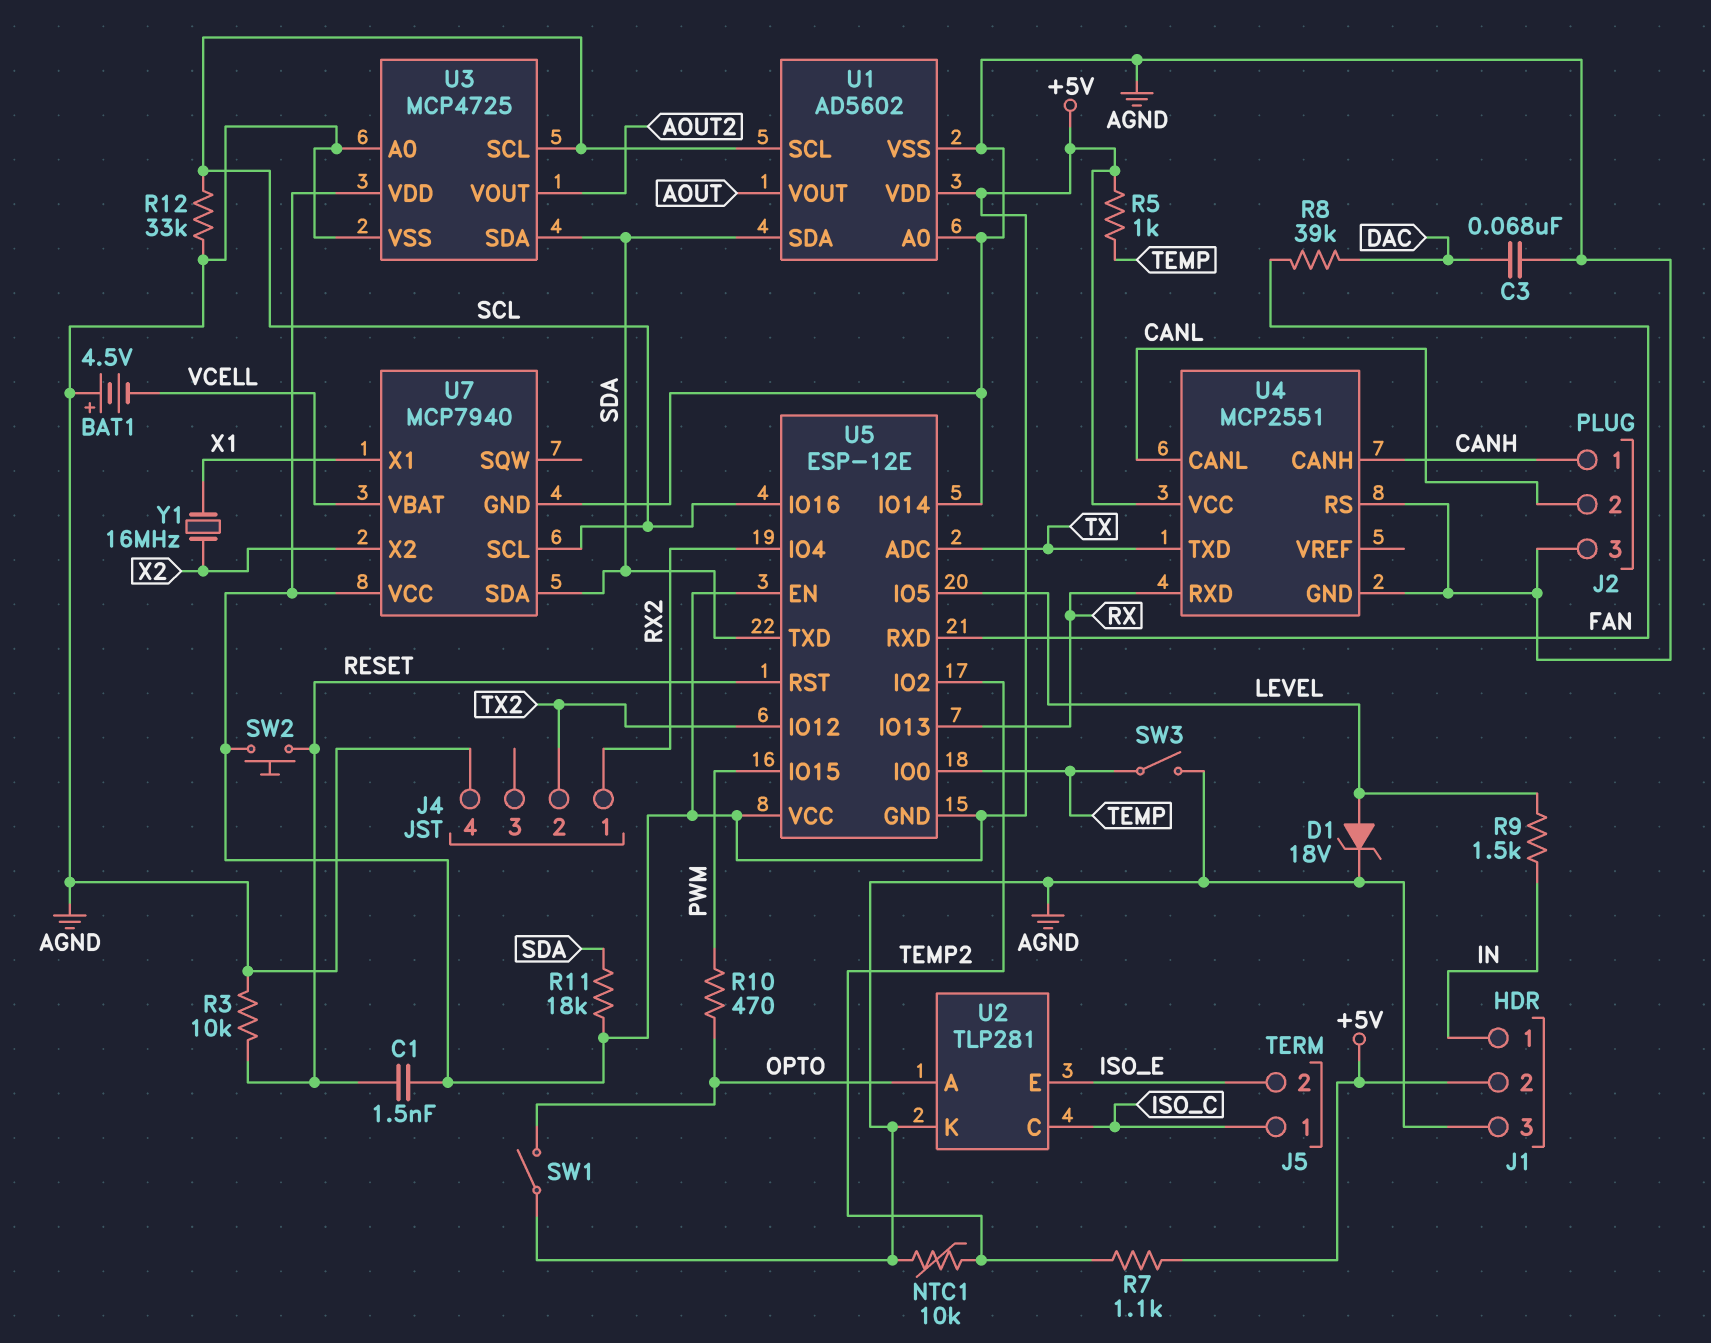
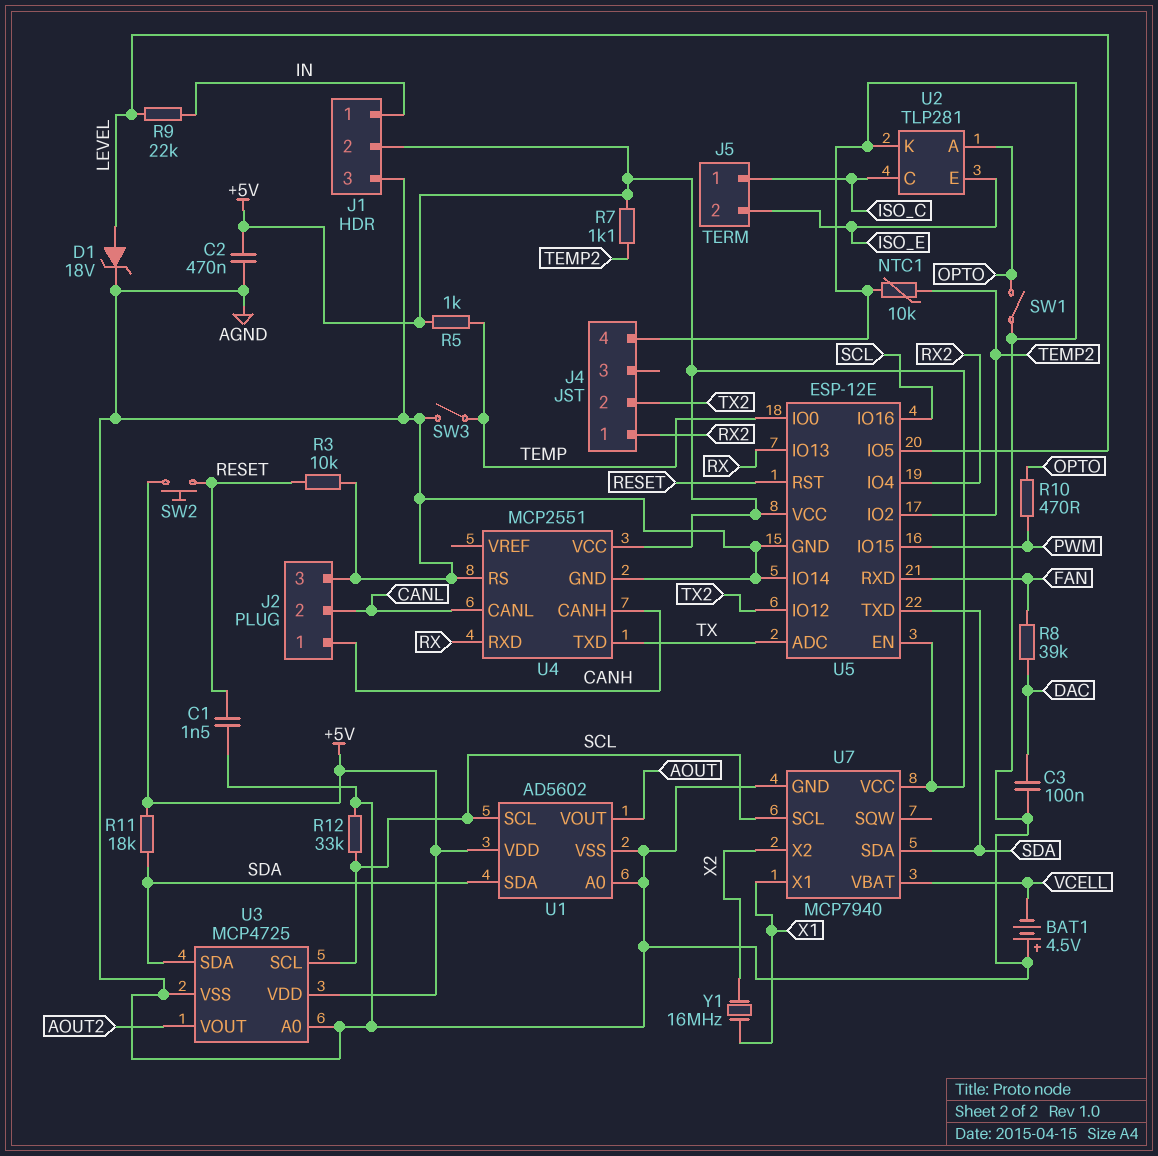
C1: 1.5nF (+5V, RESET) -> 1.5nF (AGND, RESET)
C2: none -> 470nF (+5V, AGND)
C3: 68nF (AGND, DAC) -> 100nF (AGND, DAC)
R9: 1.5k (IN, LEVEL) -> 22k (IN, LEVEL)
U5 pin GND: +5V -> AGND

